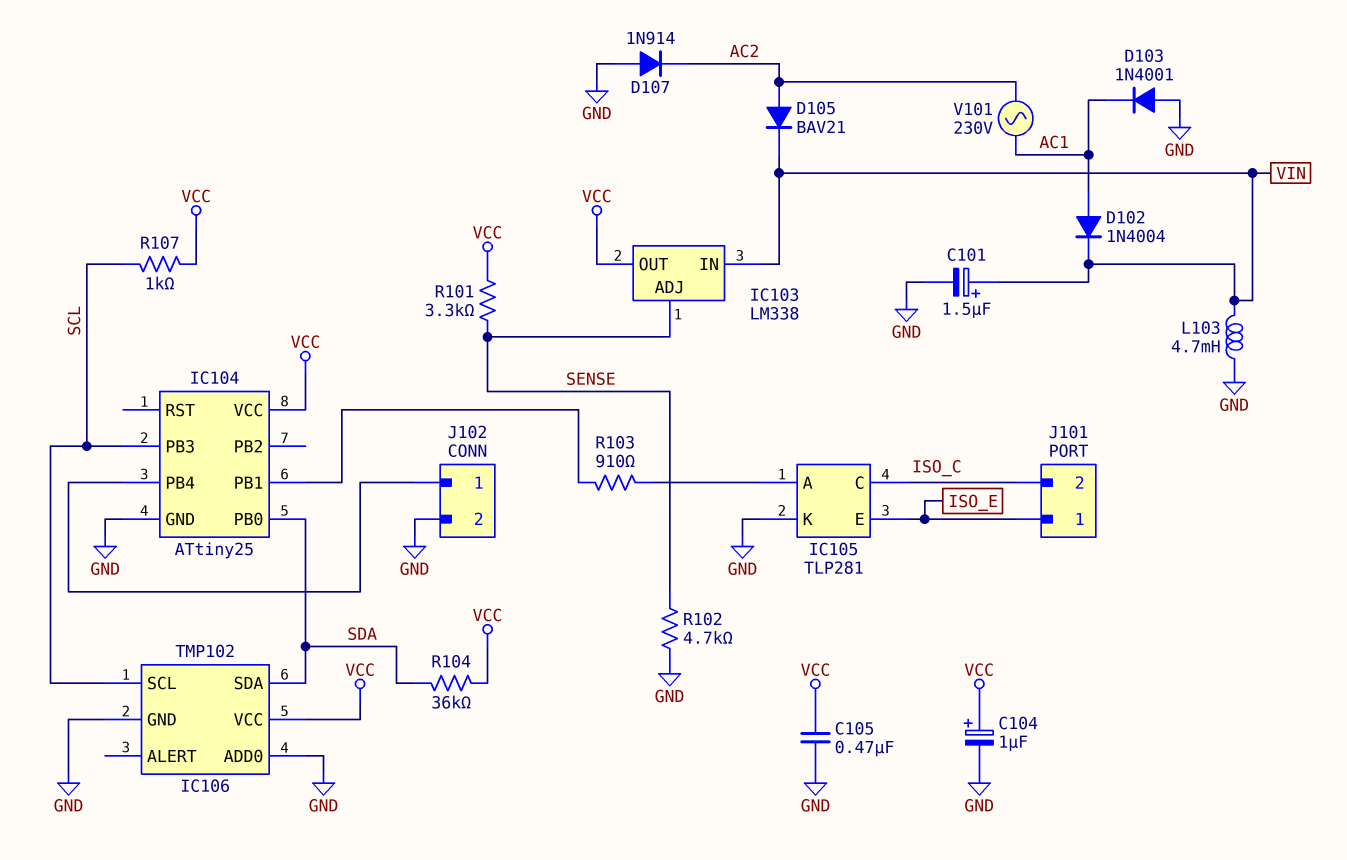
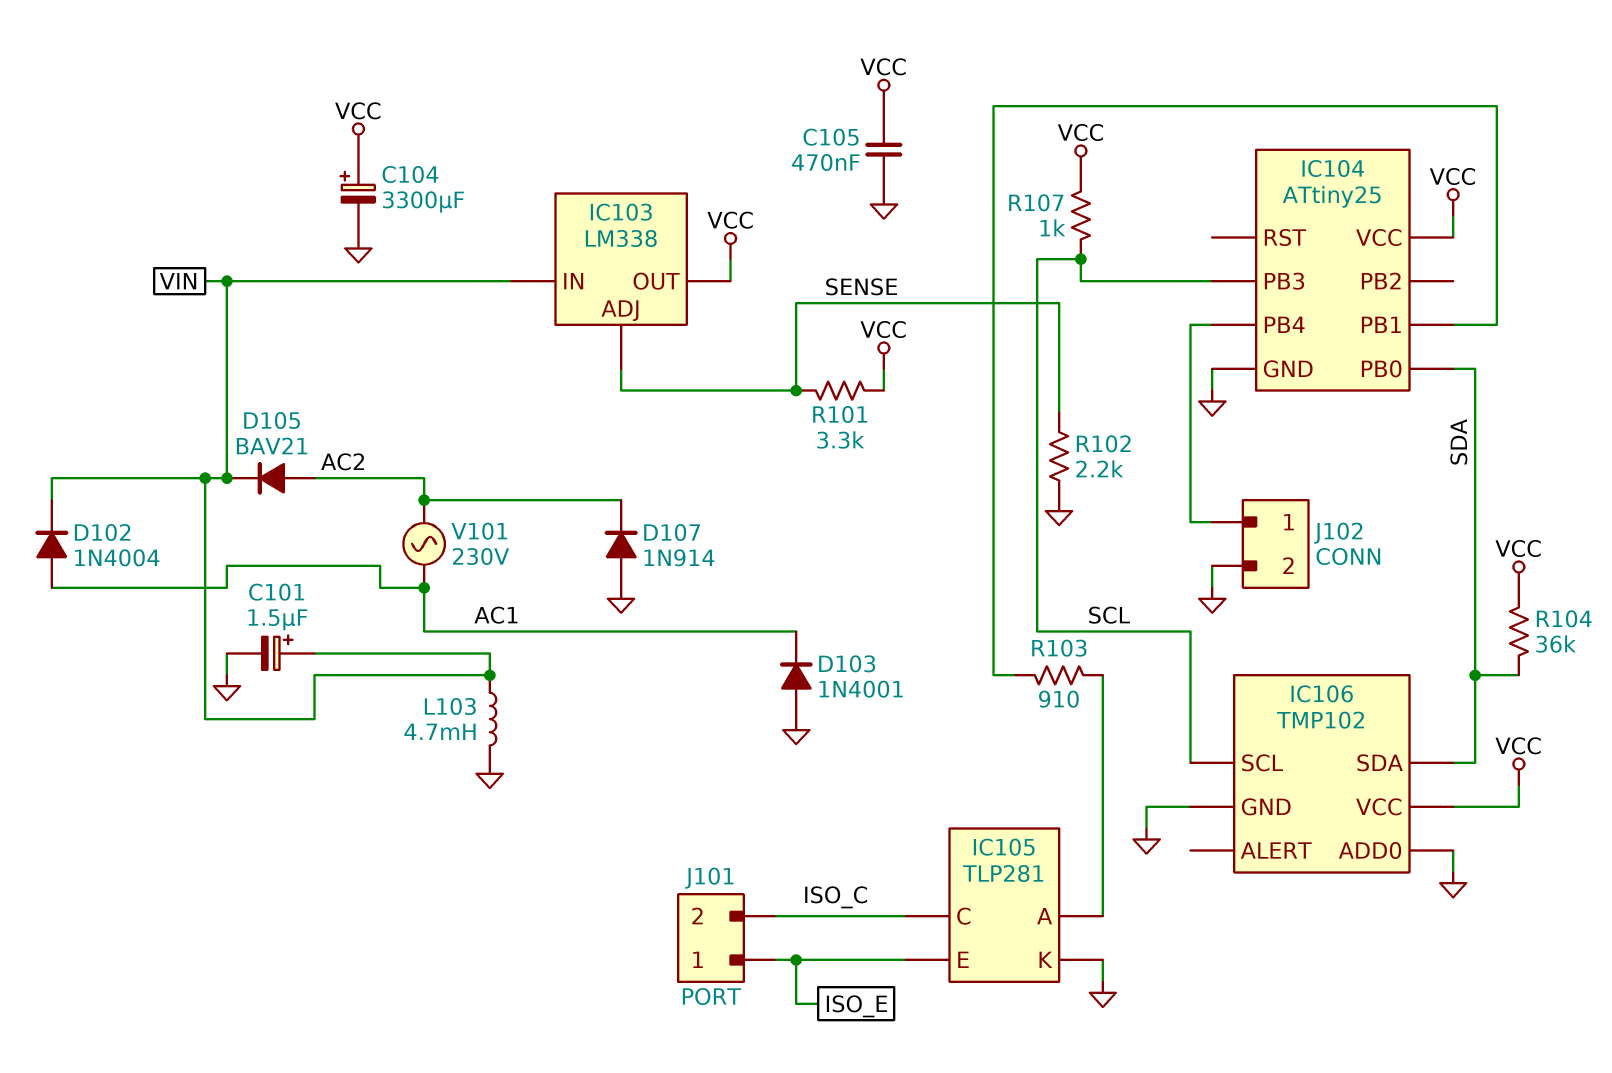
C104: 1uF (plus VCC, minus GND) -> 3300uF (plus VCC, minus GND)
R102: 4.7k (GND, SENSE) -> 2.2k (GND, SENSE)

